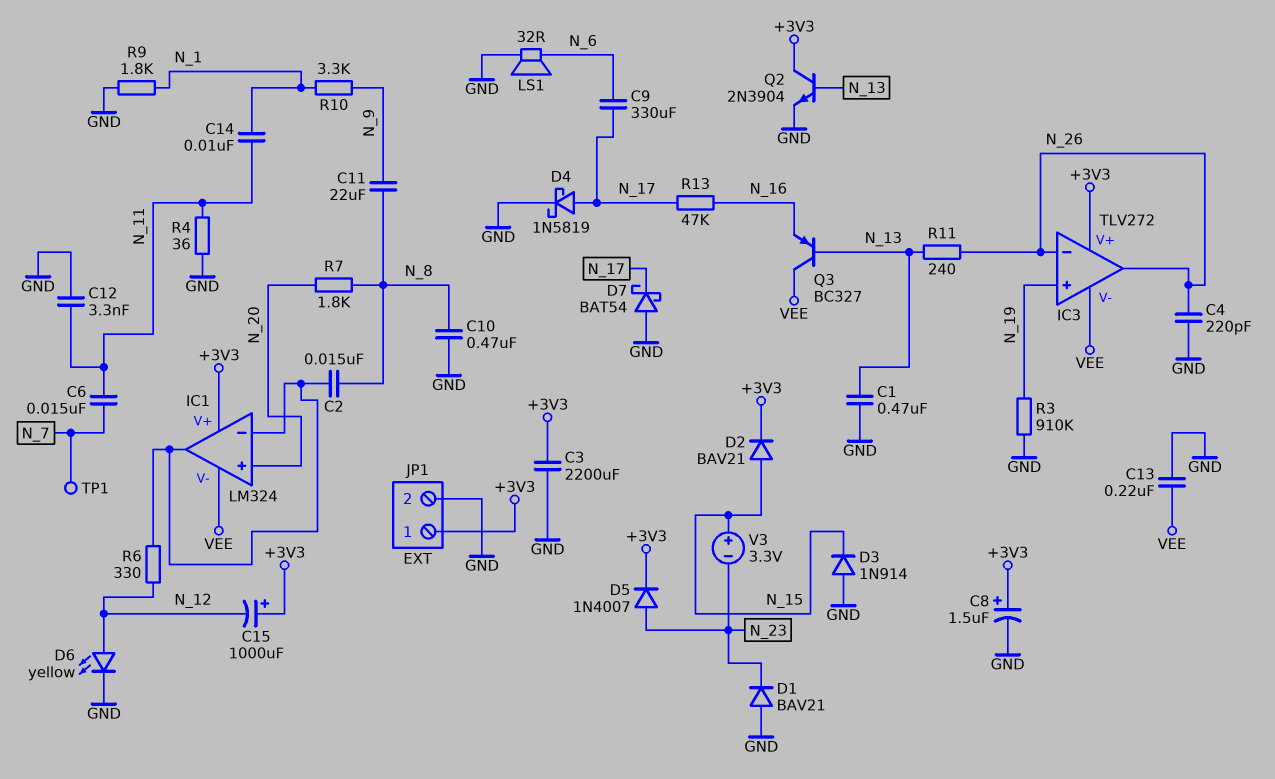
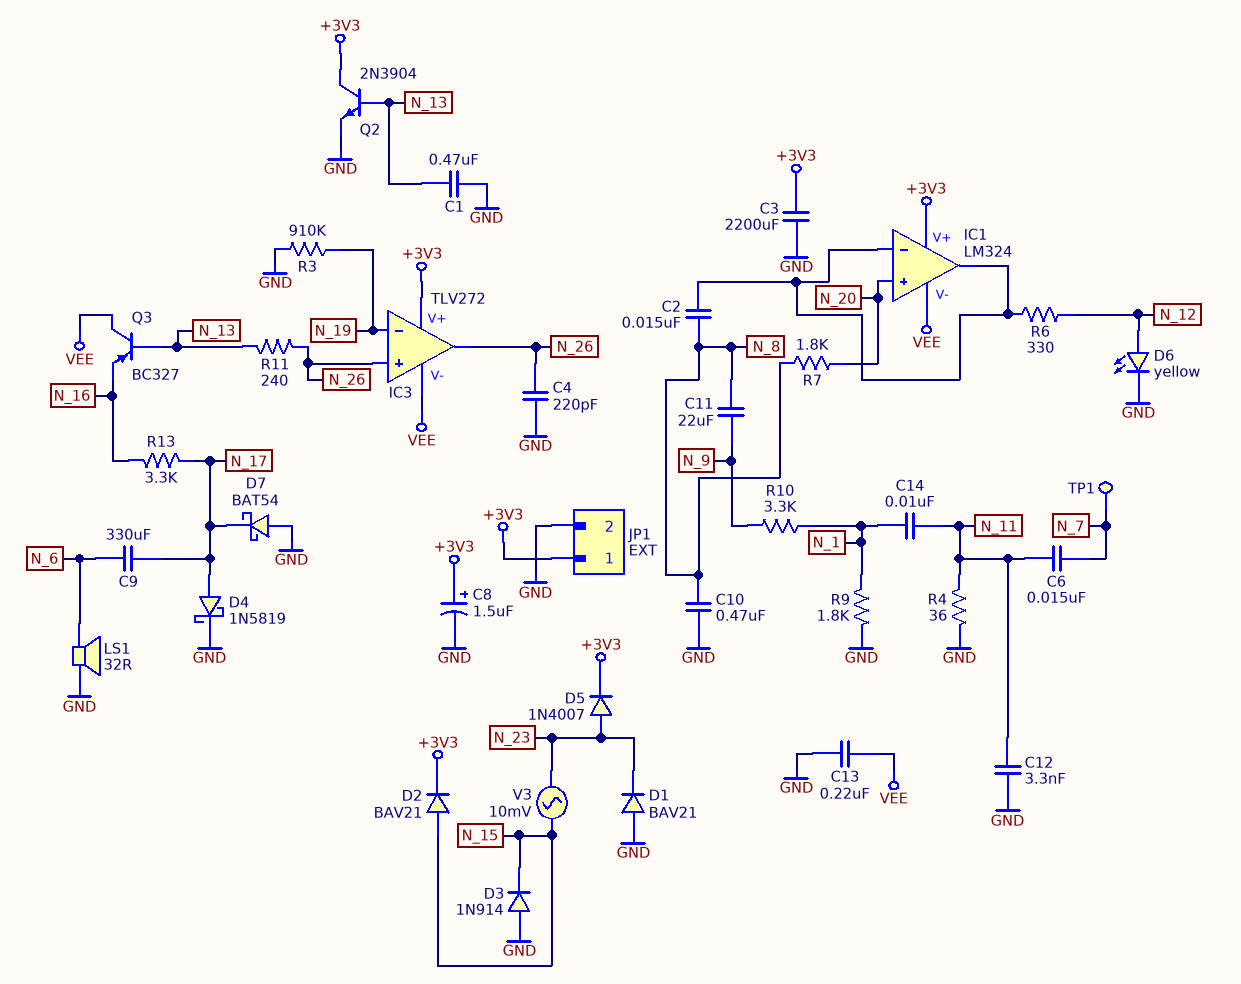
C15: 1000uF (plus +3V3, minus N_12) -> none
IC3 pin in+: N_19 -> N_26
IC3 pin in-: N_26 -> N_19
R13: 47k (N_16, N_17) -> 3.3k (N_16, N_17)
V3: 3.3V (plus N_15, minus N_23) -> AC 10mV (N_15, N_23)

